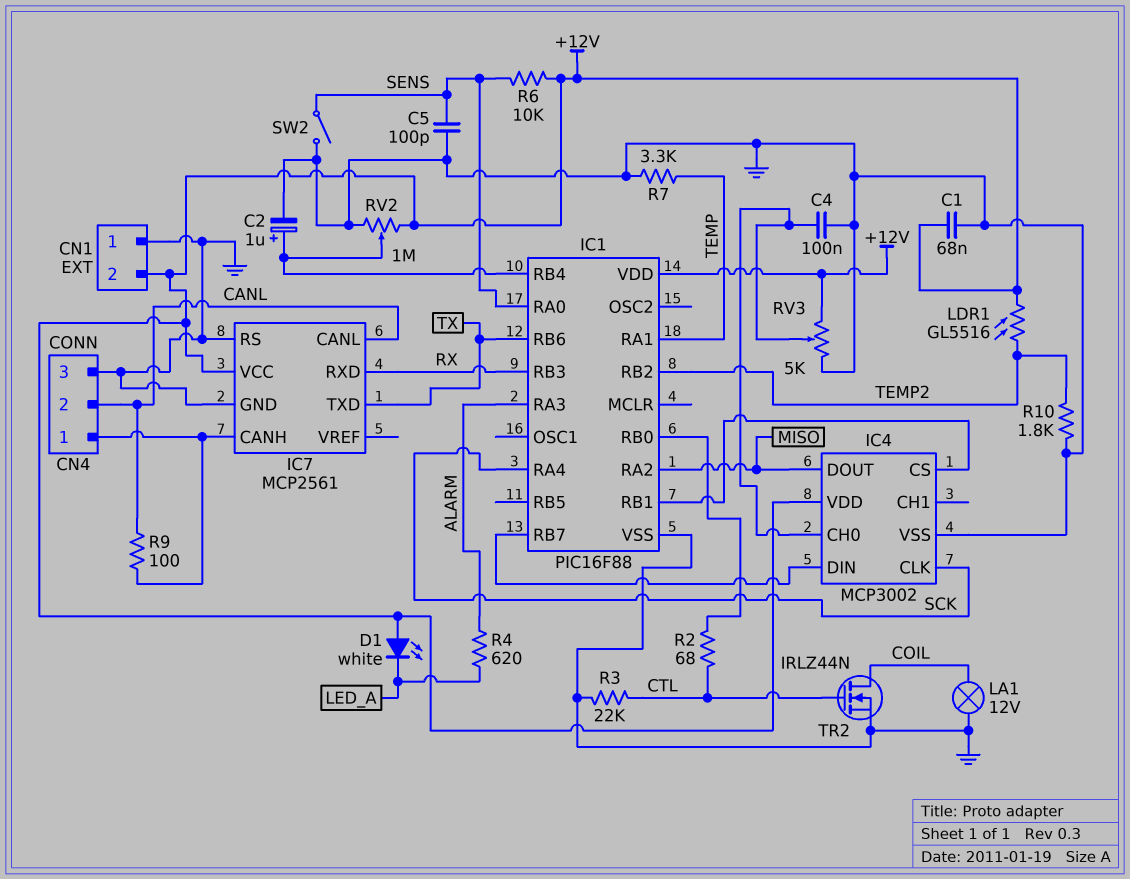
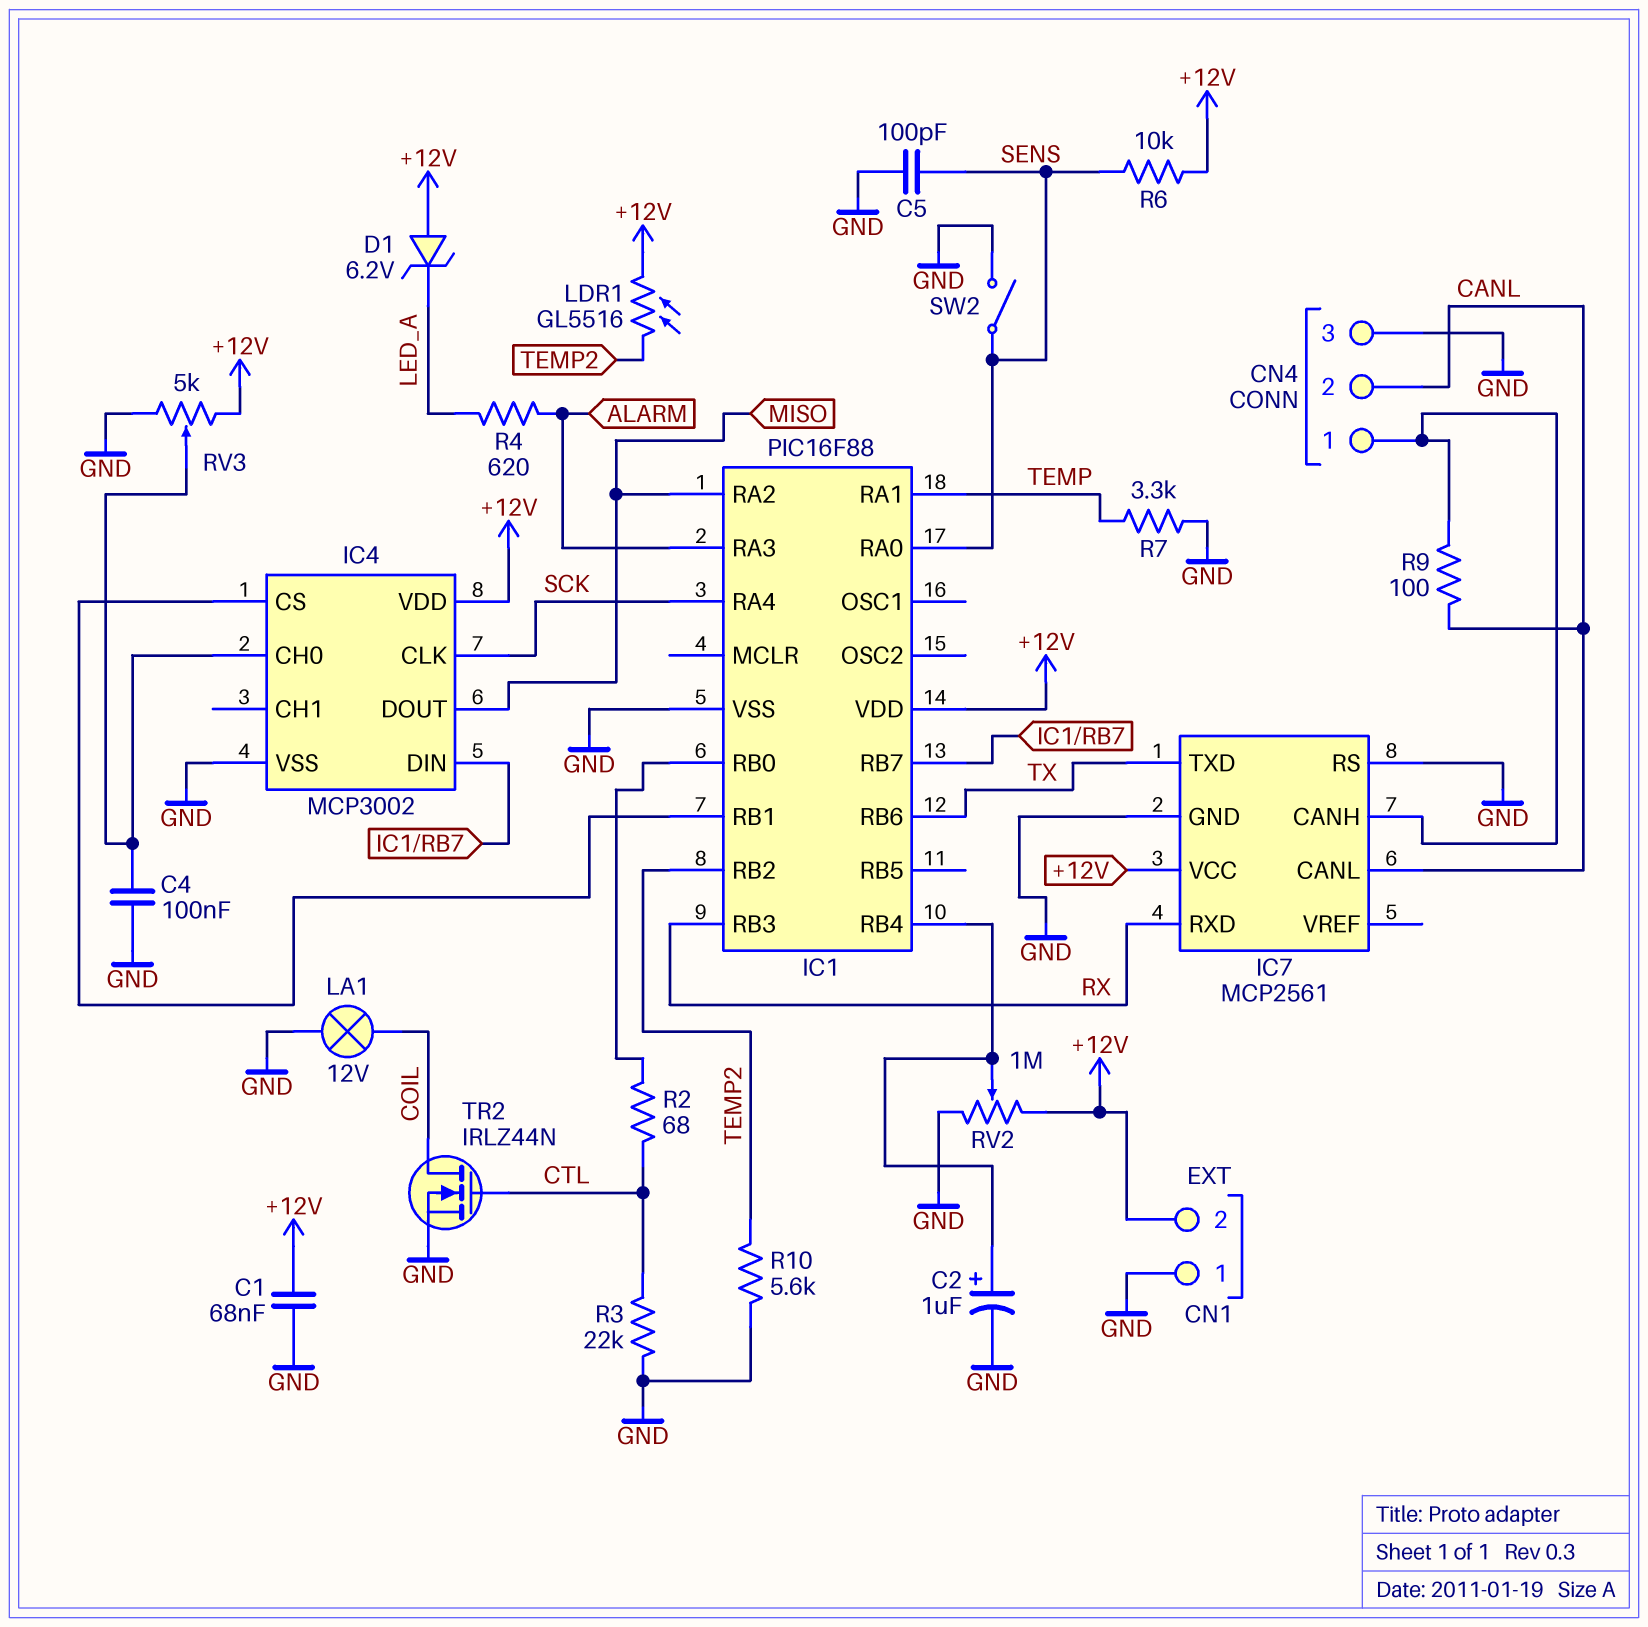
D1: LED white (A +12V, K LED_A) -> zener 6.2V (A +12V, K LED_A)
R10: 1.8k (GND, TEMP2) -> 5.6k (GND, TEMP2)

